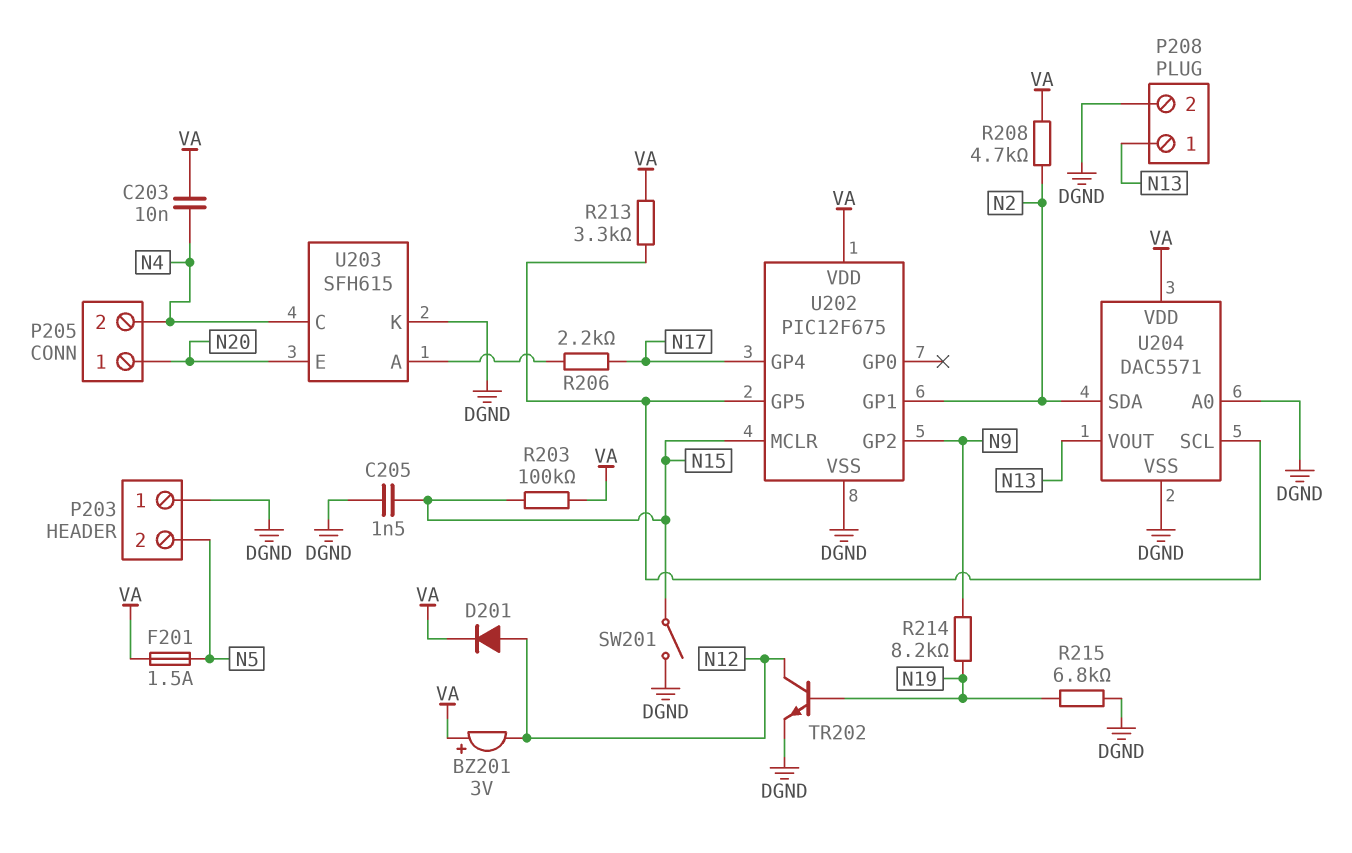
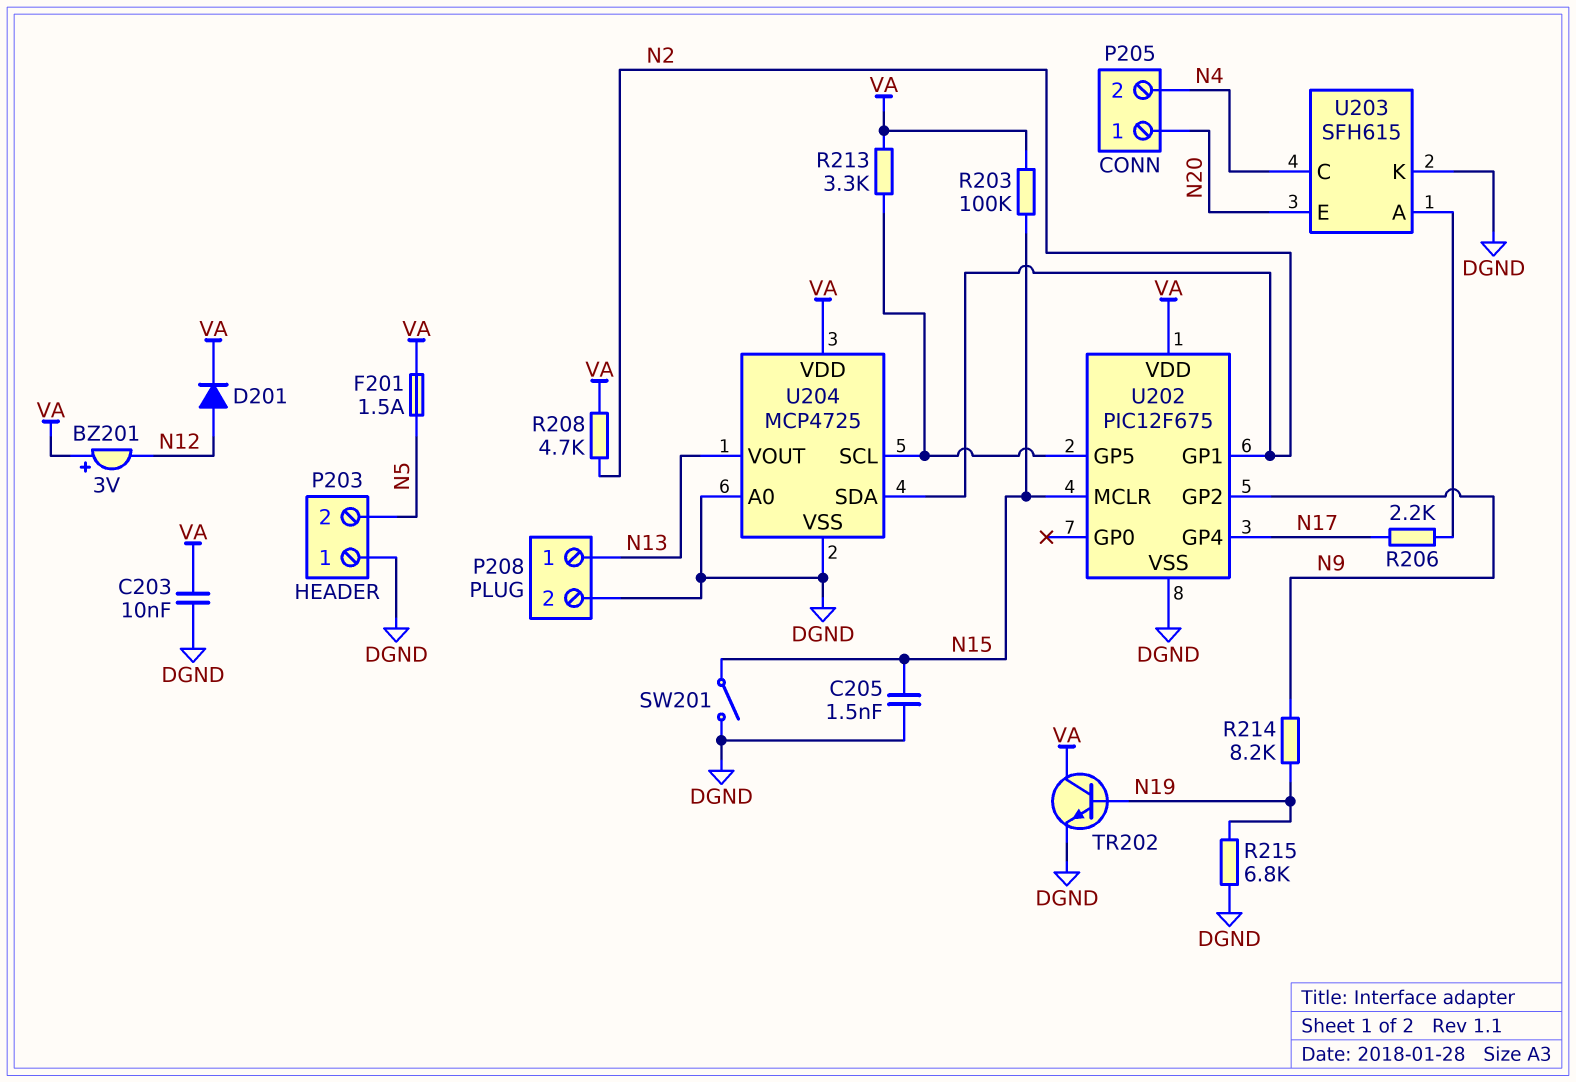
C203: 10nF (N4, VA) -> 10nF (DGND, VA)
TR202: NPN (B N19, C N12, E DGND) -> NPN (B N19, C VA, E DGND)
U204: DAC5571 -> MCP4725

